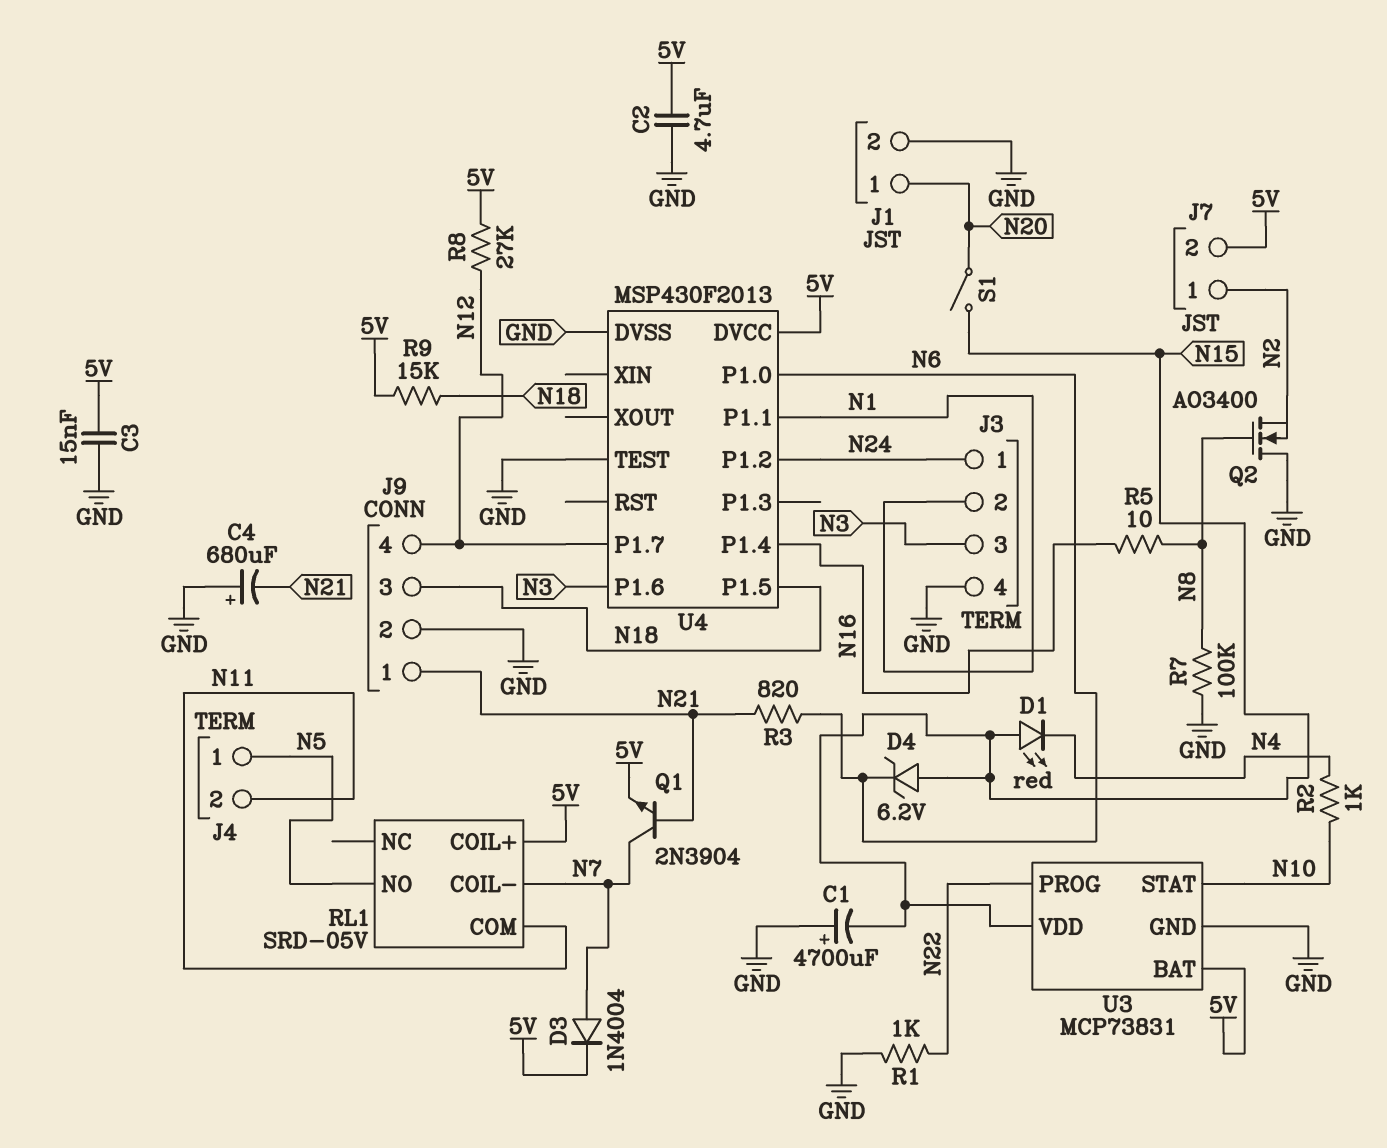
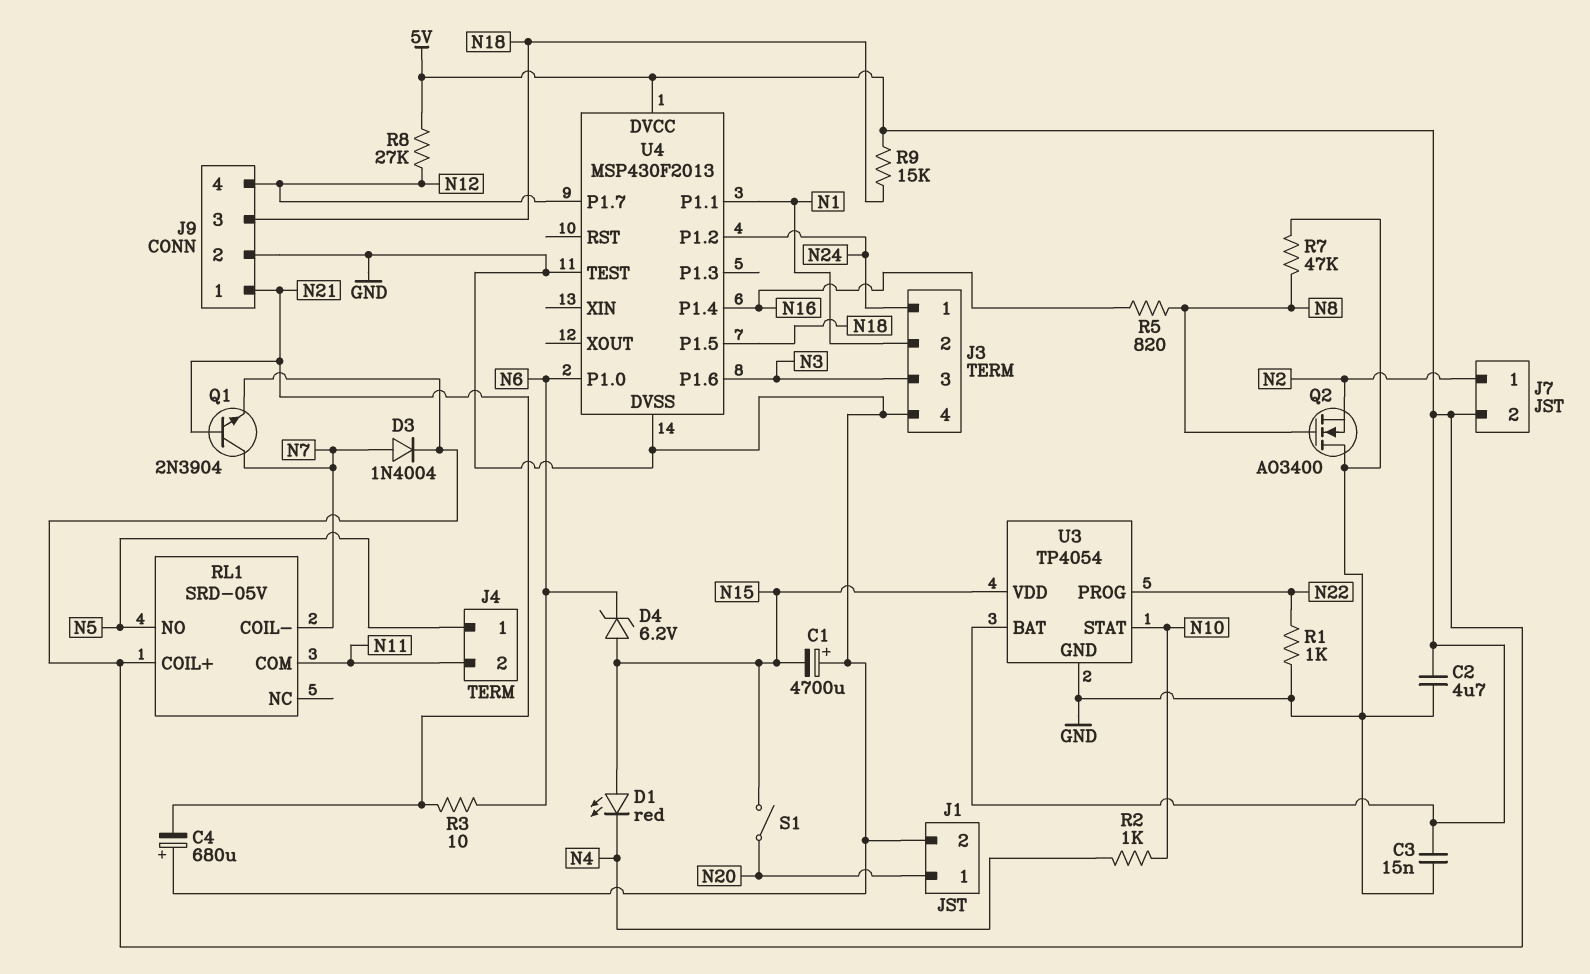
R3: 820 (N6, N21) -> 10 (N6, N21)
R5: 10 (N8, N16) -> 820 (N8, N16)
R7: 100k (GND, N8) -> 47k (GND, N8)
U3: MCP73831 -> TP4054

